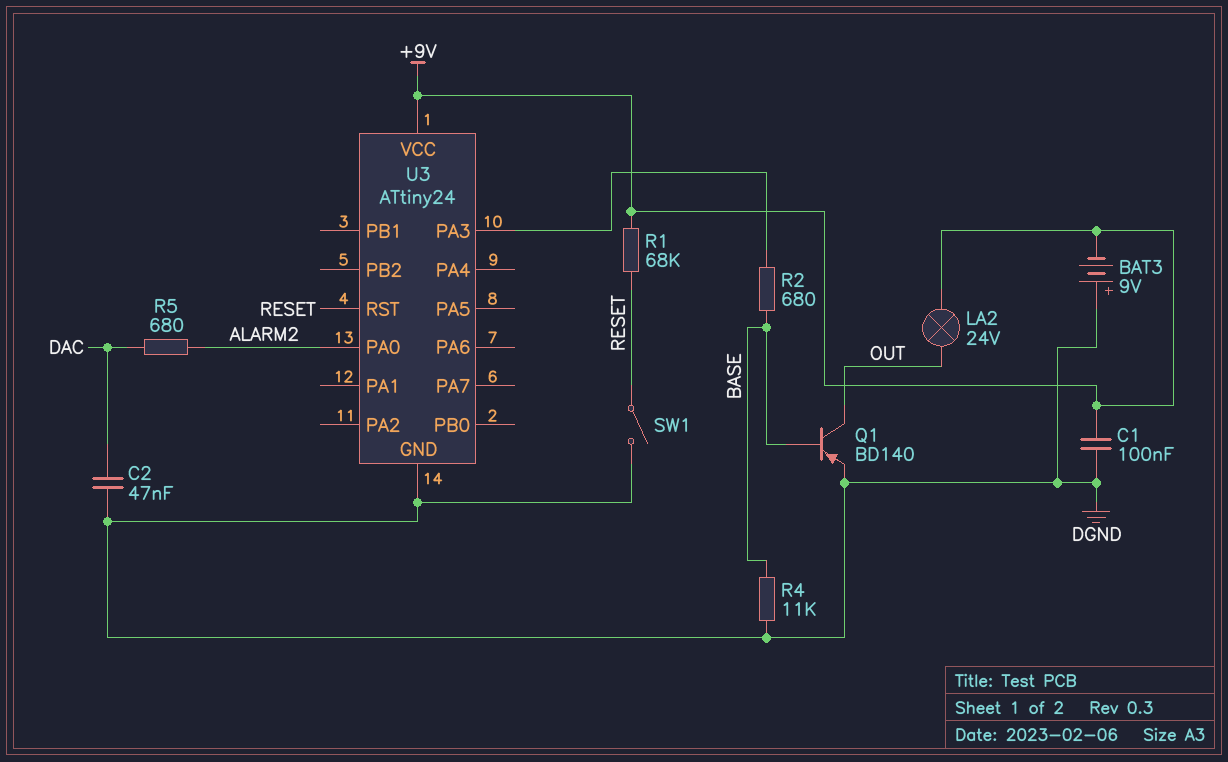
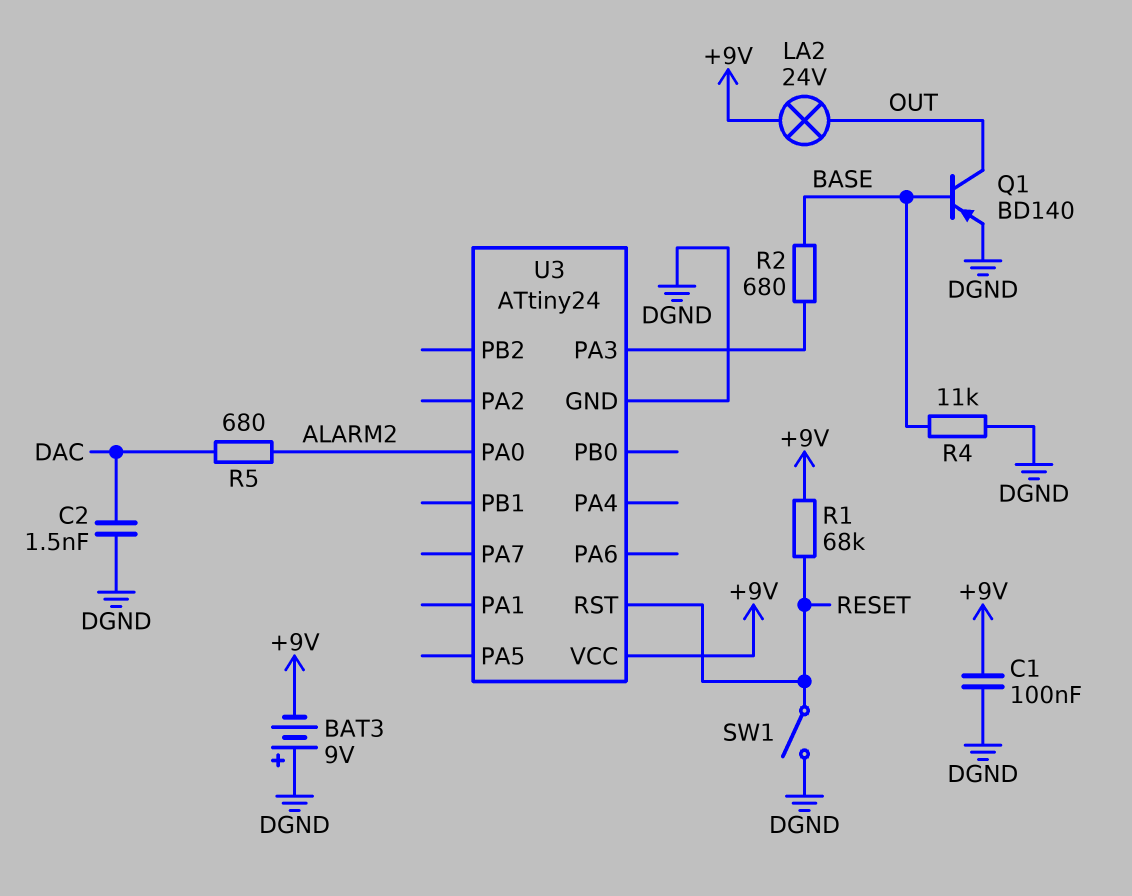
C2: 47nF (DAC, DGND) -> 1.5nF (DAC, DGND)

